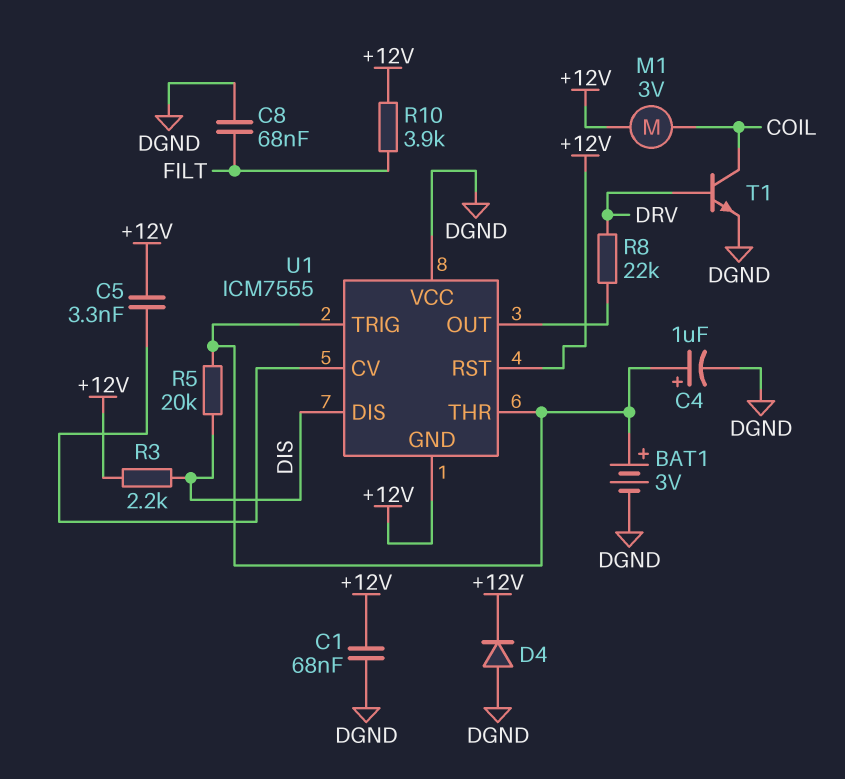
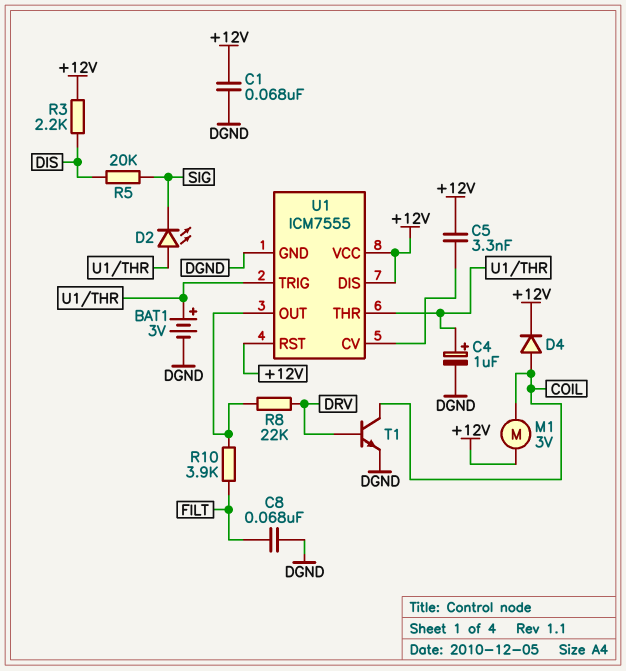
D2: none -> LED (A U1/THR, K SIG)
D4: diode (A DGND, K +12V) -> diode (A COIL, K +12V)
R5: 20k (DIS, U1/THR) -> 20k (DIS, SIG)
R10: 3.9k (+12V, FILT) -> 3.9k (FILT, U1/OUT)
U1 pin DIS: DIS -> +12V
U1 pin GND: +12V -> DGND
U1 pin VCC: DGND -> +12V

